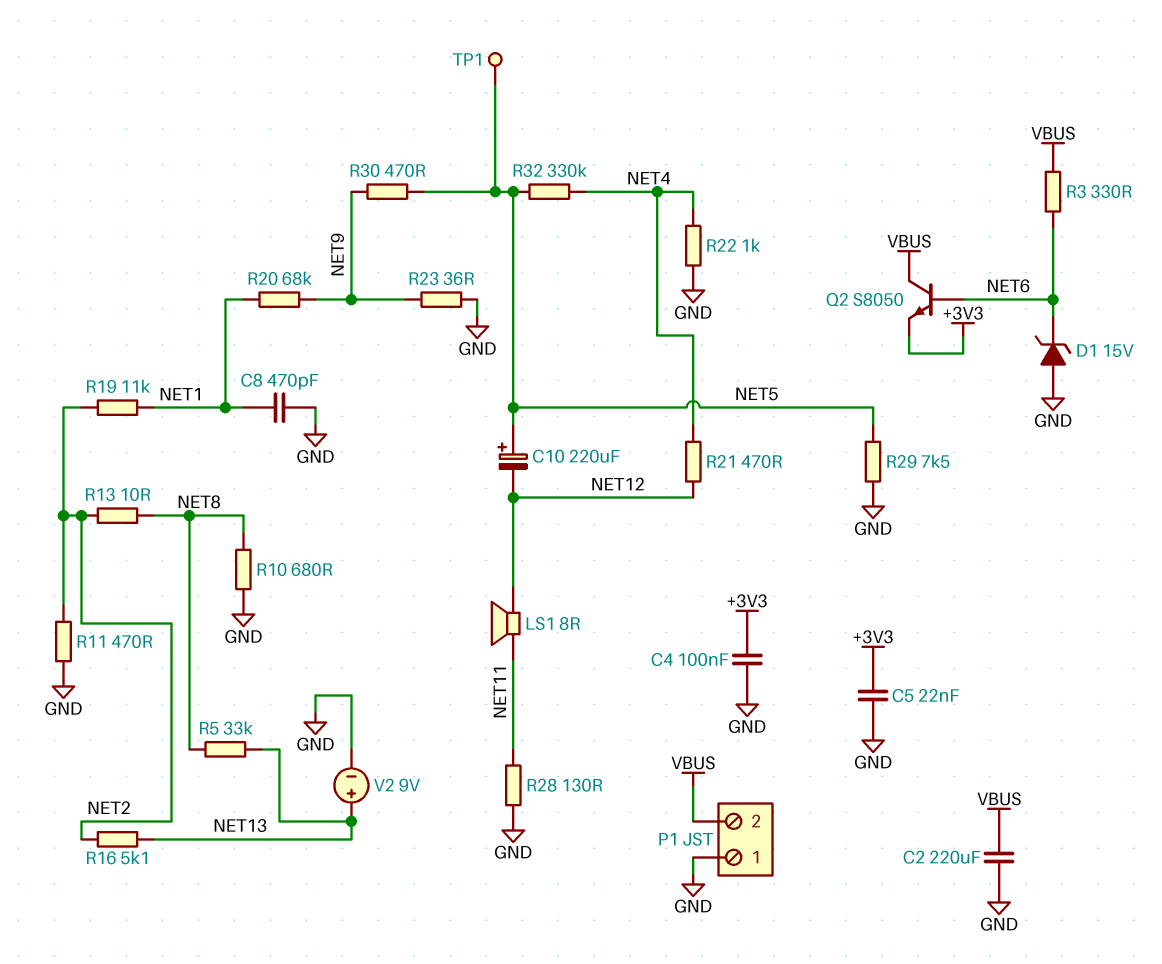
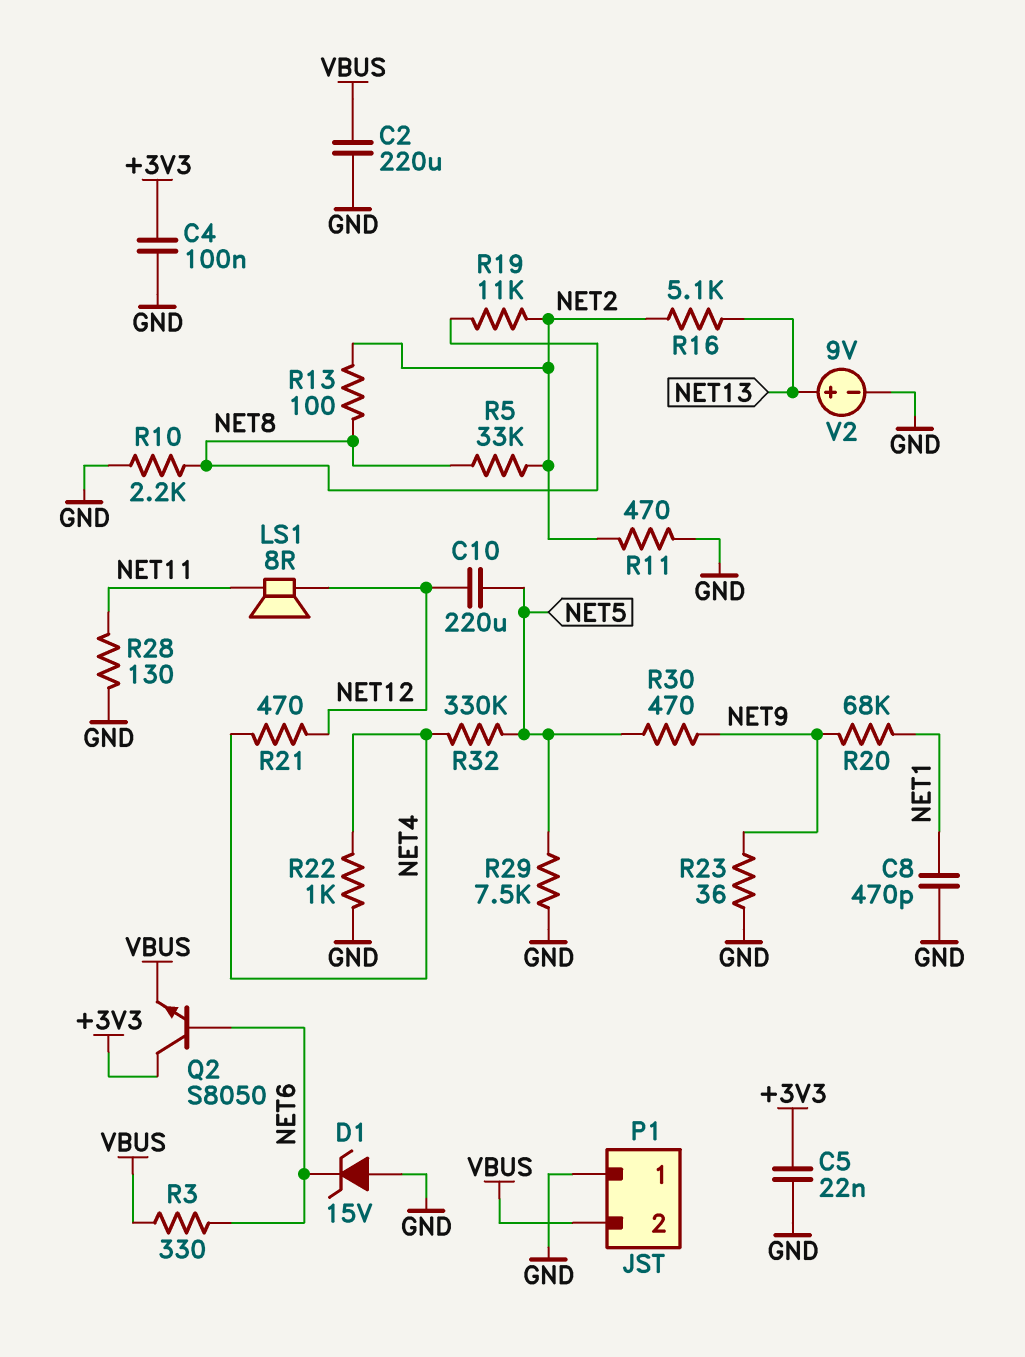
C10: 220uF (plus NET5, minus NET12) -> 220uF (NET5, NET12)
Q2: NPN S8050 (B NET6, C VBUS, E +3V3) -> NPN S8050 (B NET6, C +3V3, E VBUS)
R5: 33k (NET8, NET13) -> 33k (NET2, NET8)
R10: 680 (GND, NET8) -> 2.2k (GND, NET8)
R13: 10 (NET2, NET8) -> 100 (NET2, NET8)
R19: 11k (NET1, NET2) -> 11k (NET2, NET8)
TP1: test point (NET5) -> none

